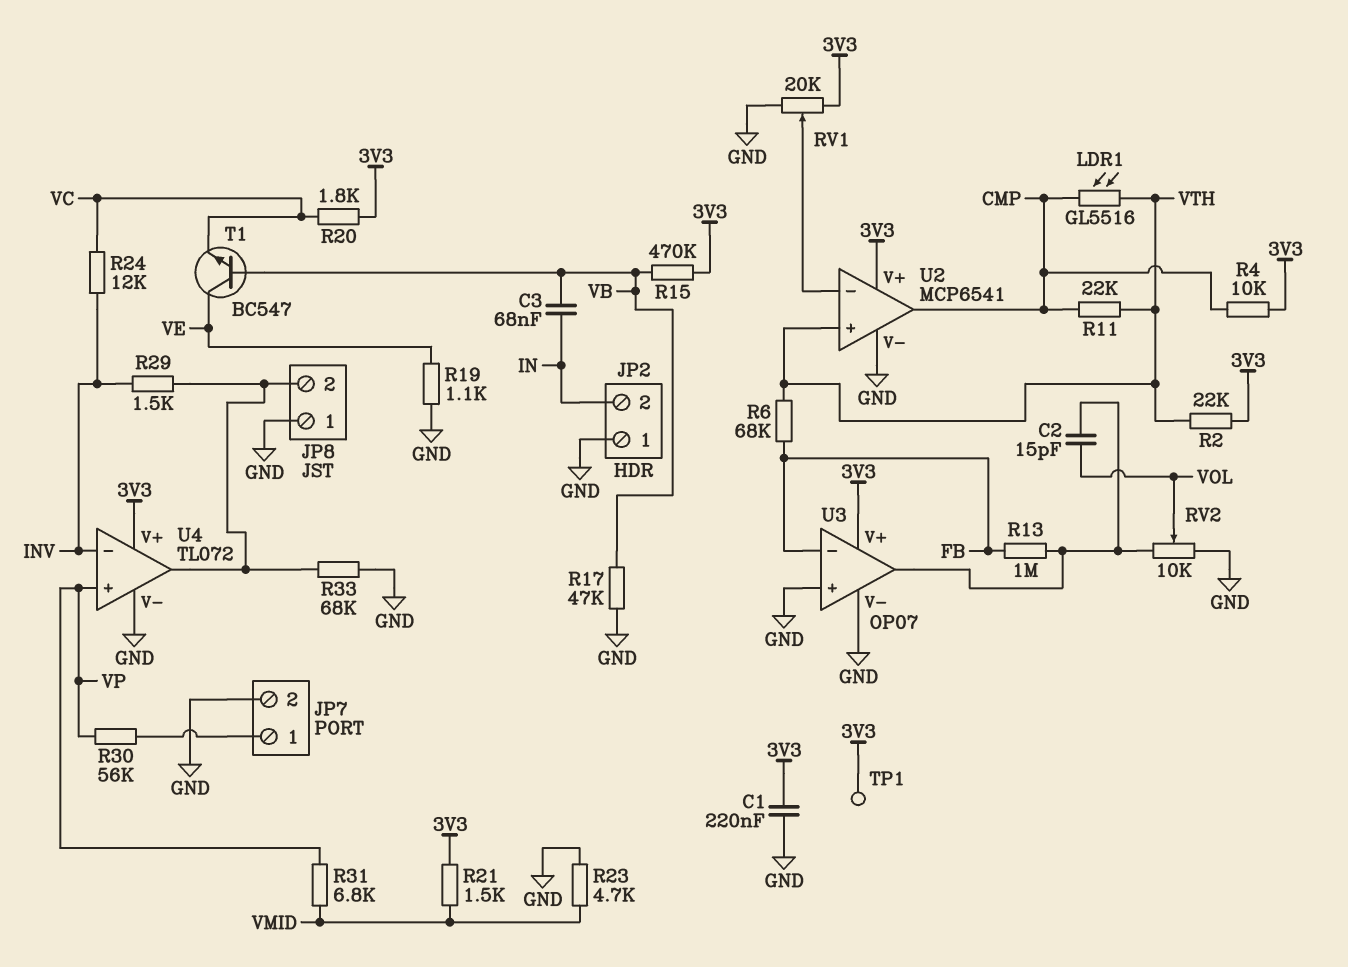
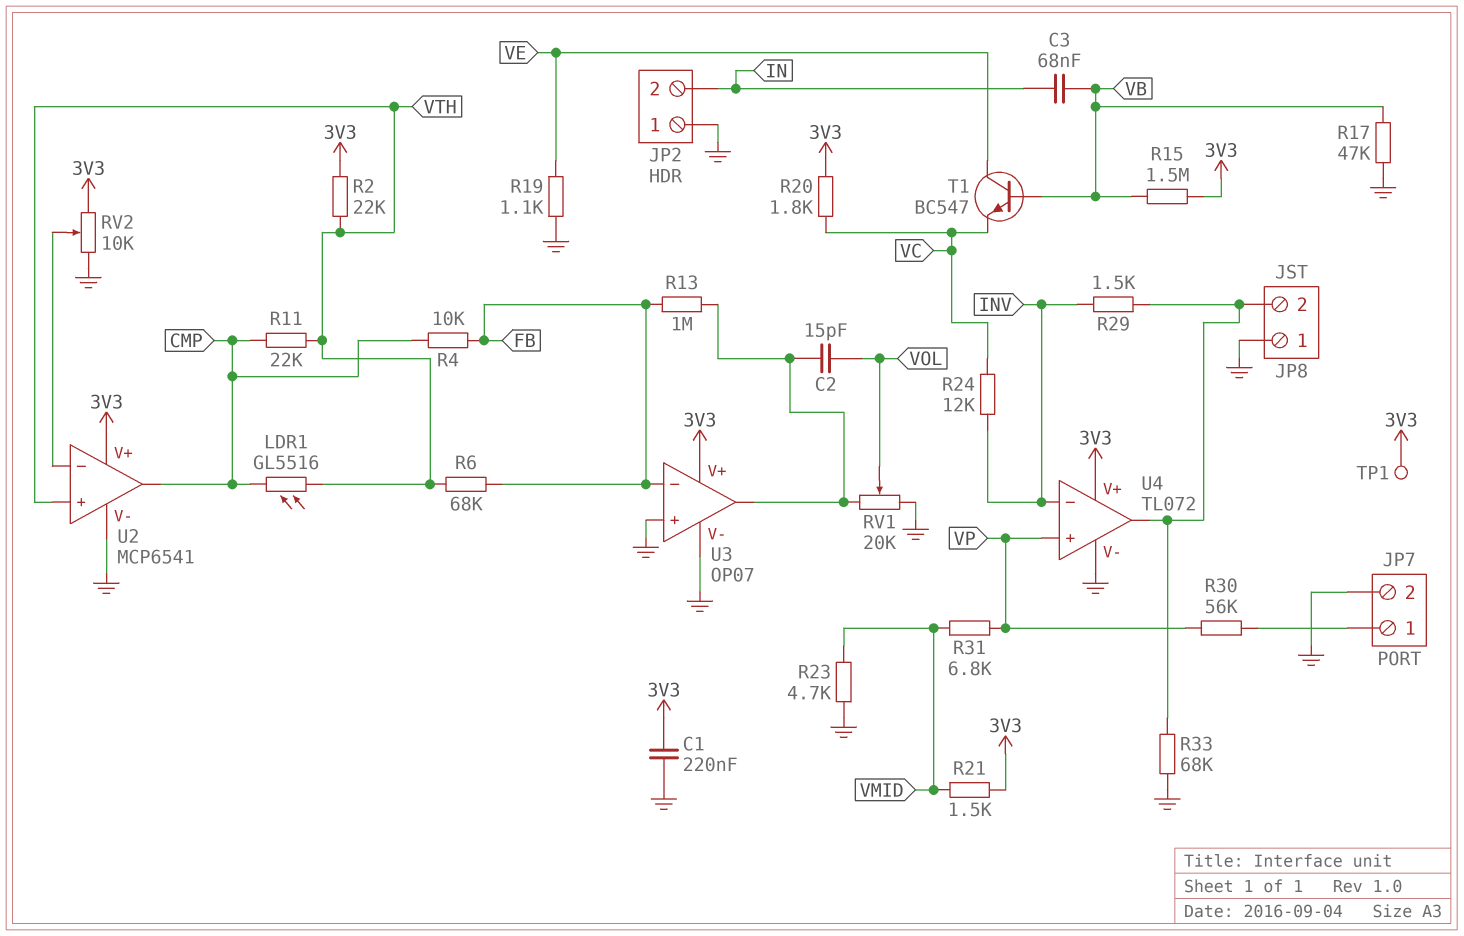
R4: 10k (3V3, CMP) -> 10k (CMP, FB)
R15: 470k (3V3, VB) -> 1.5M (3V3, VB)
RV1: 20k (3V3, GND, wiper U2/in-) -> 20k (GND, U3/out, wiper VOL)
RV2: 10k (GND, U3/out, wiper VOL) -> 10k (3V3, GND, wiper U2/in-)

